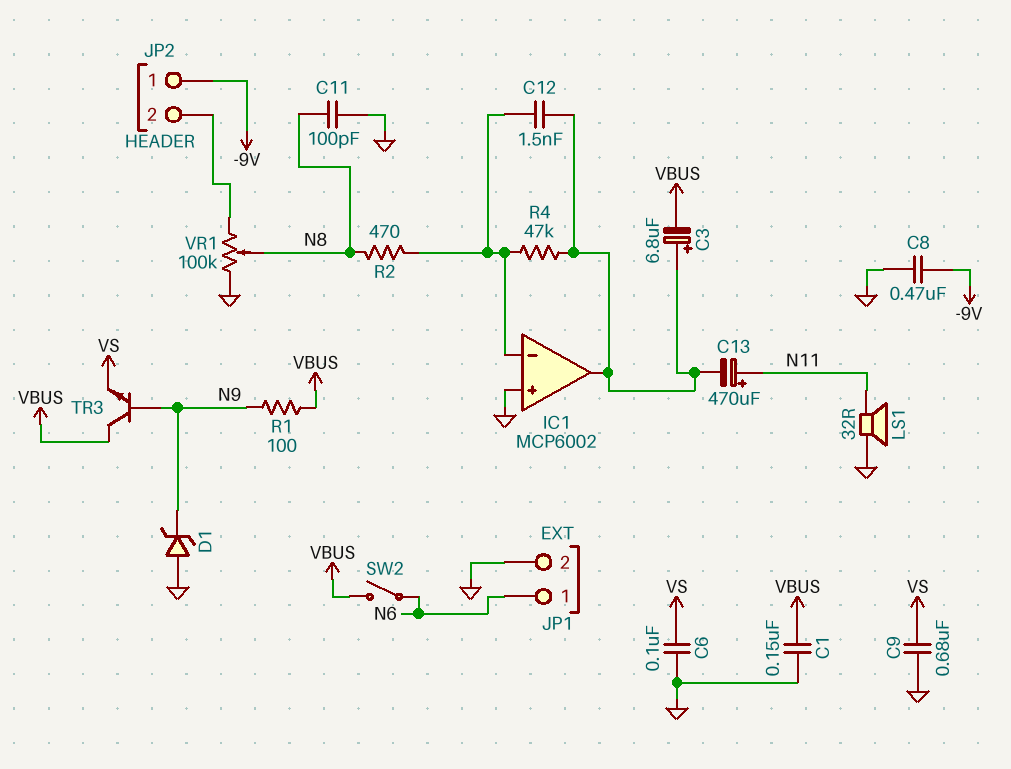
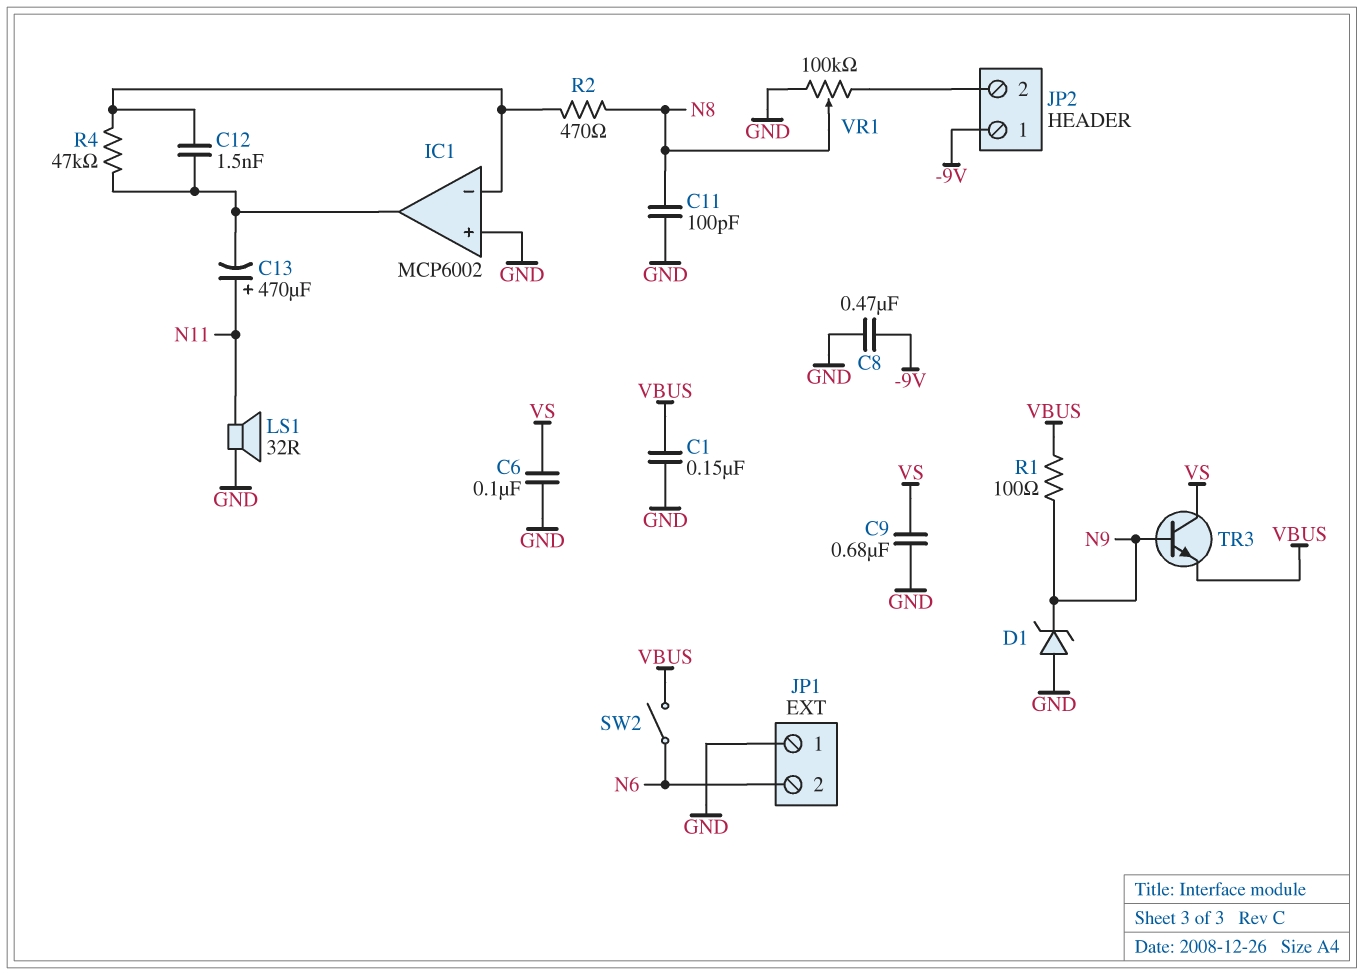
C3: 6.8uF (plus IC1/out, minus VBUS) -> none
JP1 pin 1: N6 -> GND
JP1 pin 2: GND -> N6
TR3: NPN (B N9, C VBUS, E VS) -> NPN (B N9, C VS, E VBUS)

